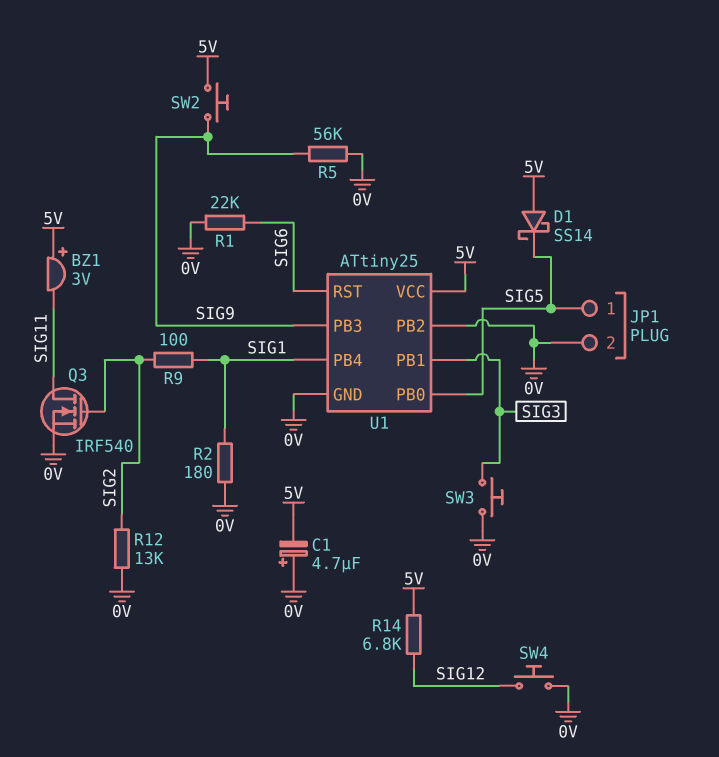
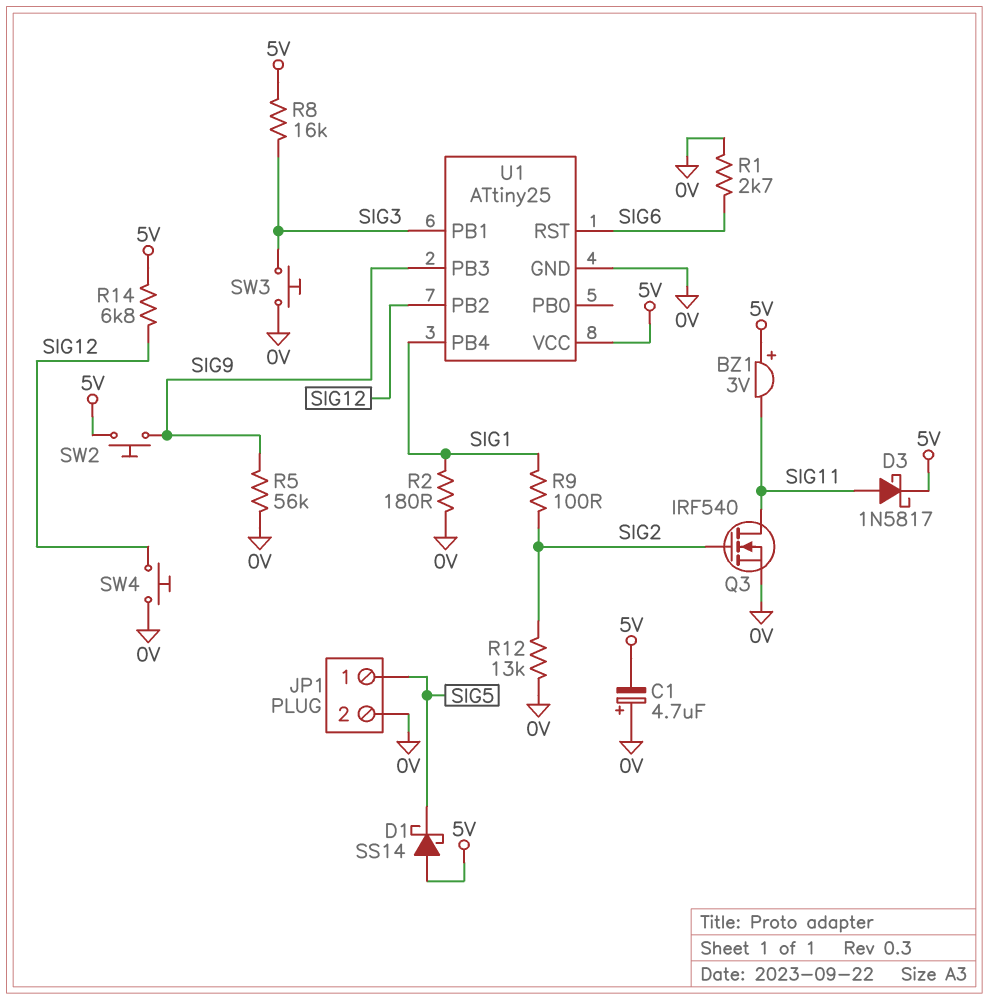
D3: none -> schottky 1N5817 (A SIG11, K 5V)
R1: 22k (0V, SIG6) -> 2.7k (0V, SIG6)
R8: none -> 16k (5V, SIG3)
U1 pin PB0: SIG5 -> none
U1 pin PB2: 0V -> SIG12

